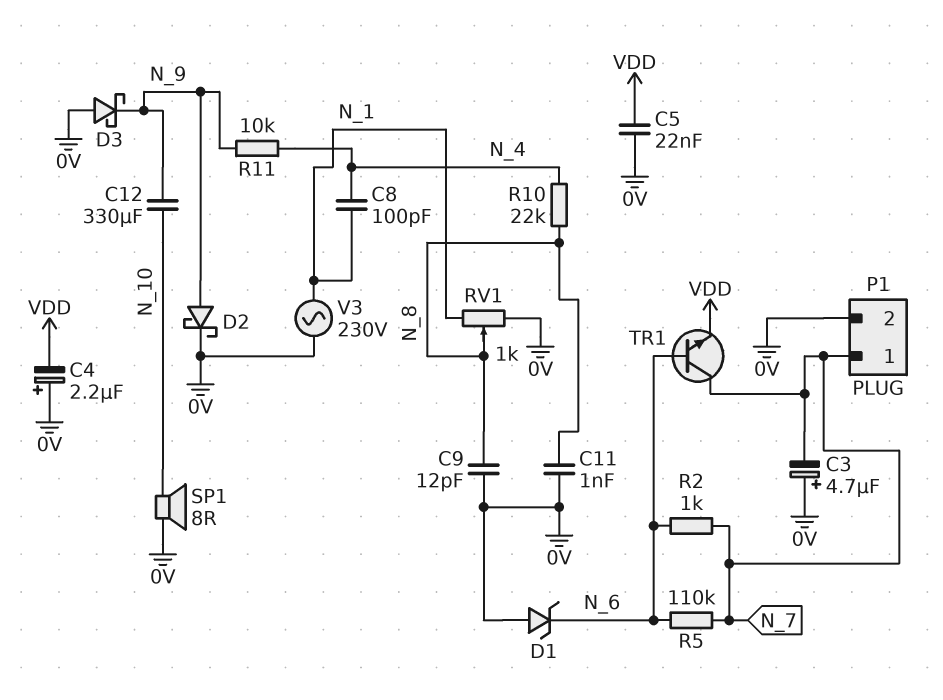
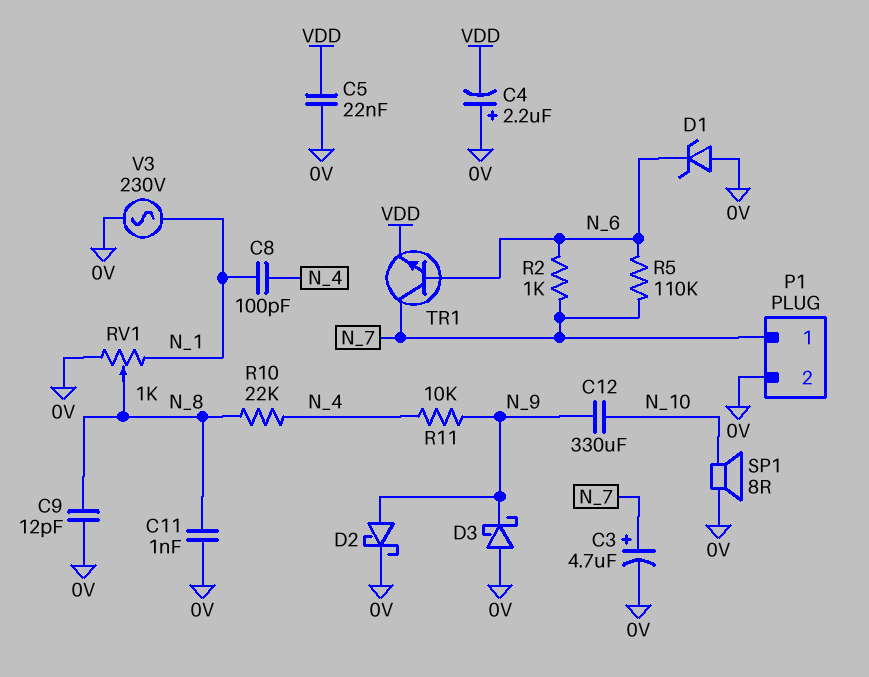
C3: 4.7uF (plus 0V, minus N_7) -> 4.7uF (plus N_7, minus 0V)

